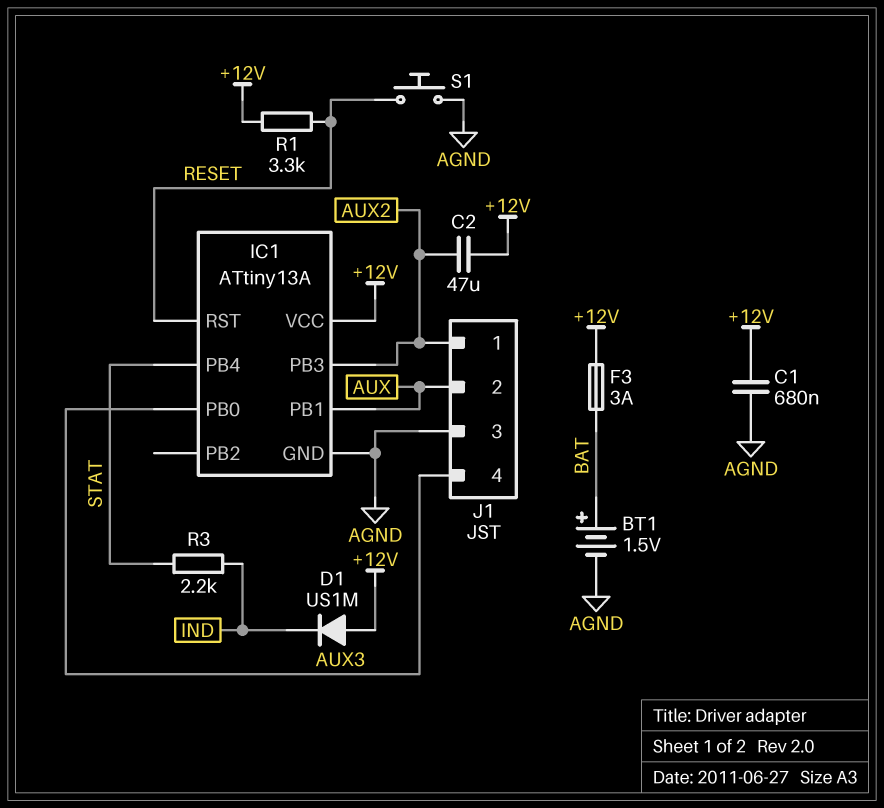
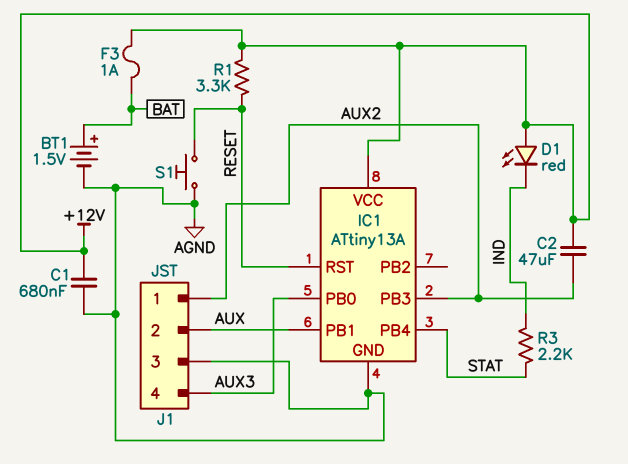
D1: diode US1M (A +12V, K IND) -> LED red (A +12V, K IND)
F3: 3A (+12V, BAT) -> 1A (+12V, BAT)

